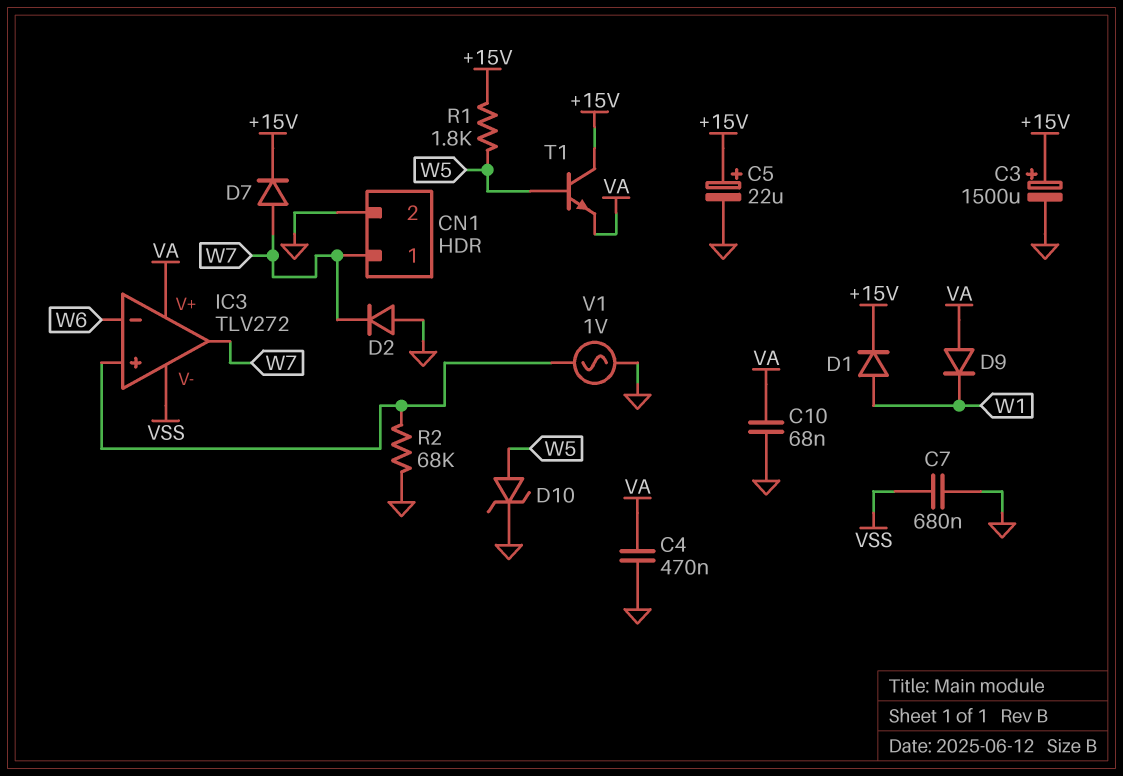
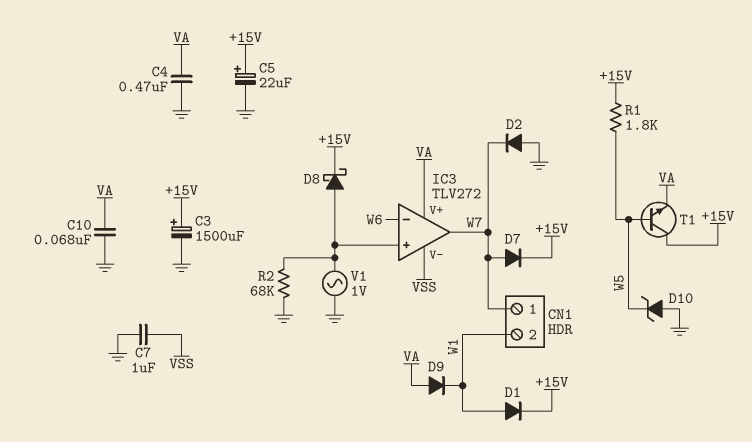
C7: 680nF (GND, VSS) -> 1uF (GND, VSS)
CN1 pin 2: GND -> W1
D8: none -> schottky (A IC3/in+, K +15V)
D10: zener (A W5, K GND) -> zener (A GND, K W5)

